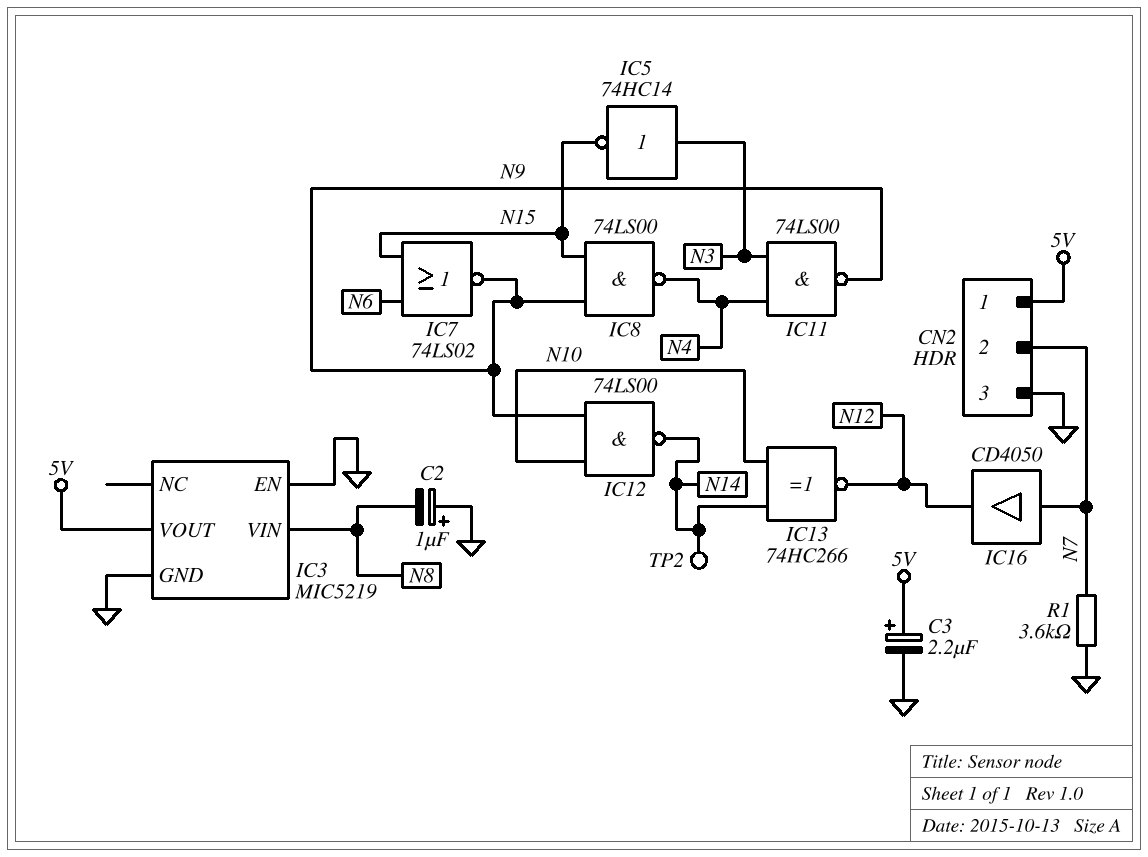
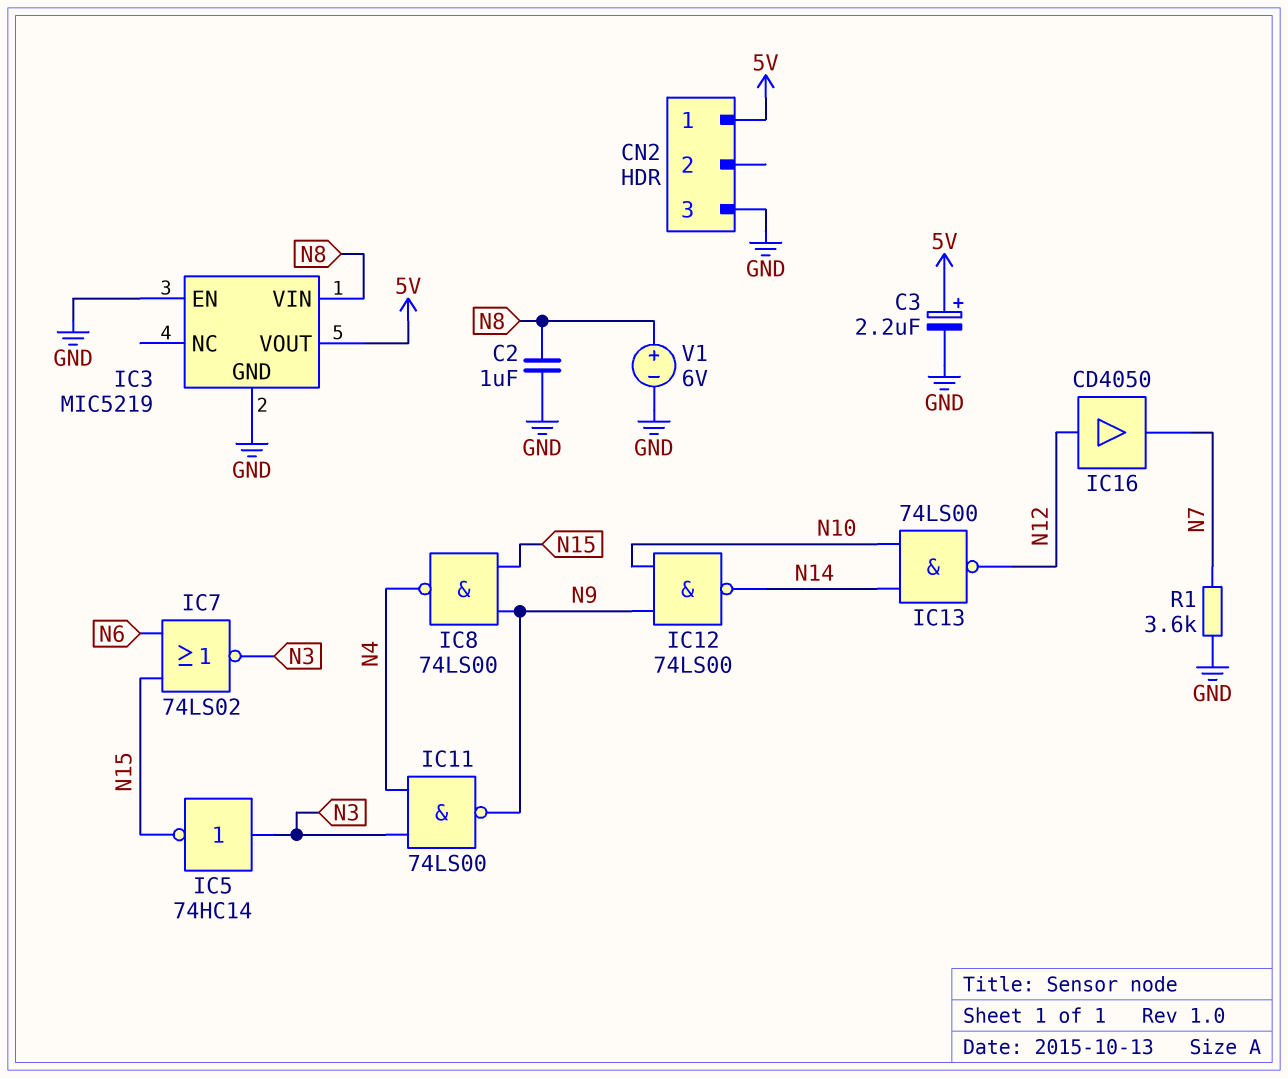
C2: 1uF (plus GND, minus N8) -> 1uF (GND, N8)
CN2 pin 2: N7 -> none
IC7: NOR 74LS02 (in N6, in N15, out N9) -> NOR 74LS02 (in N6, in N15, out N3)
IC13: XNOR 74HC266 (in N10, in N14, out N12) -> NAND 74LS00 (in N10, in N14, out N12)
IC16: buffer CD4050 (in N7, out N12) -> buffer CD4050 (in N12, out N7)
TP2: test point (N14) -> none
V1: none -> 6V (plus N8, minus GND)

